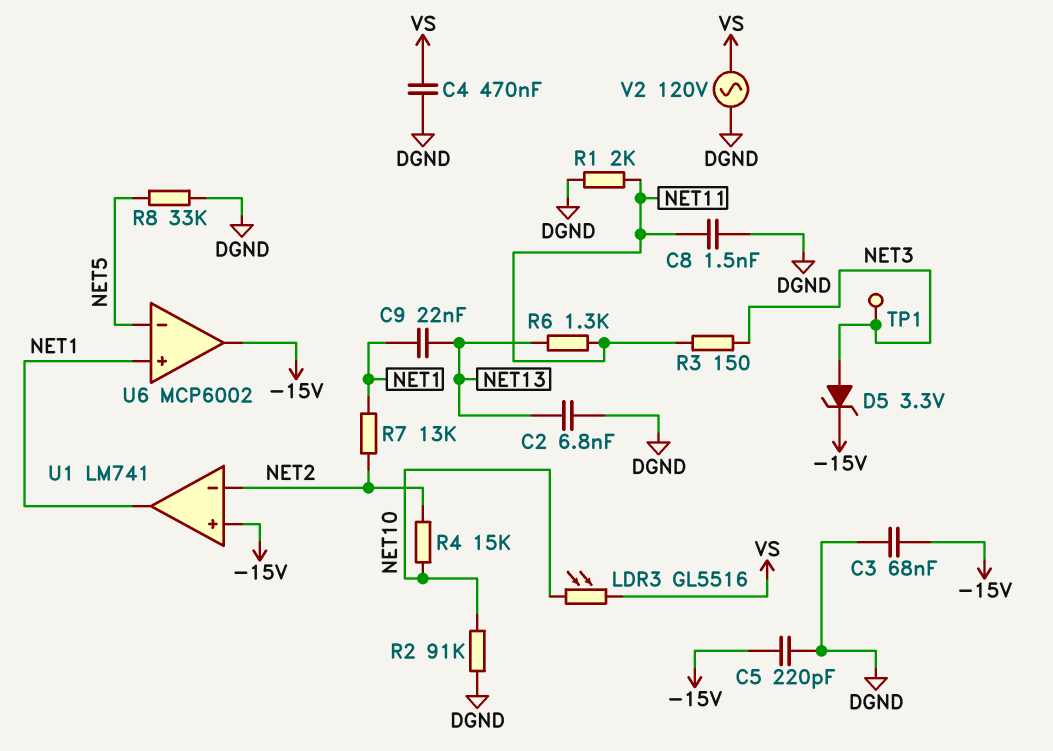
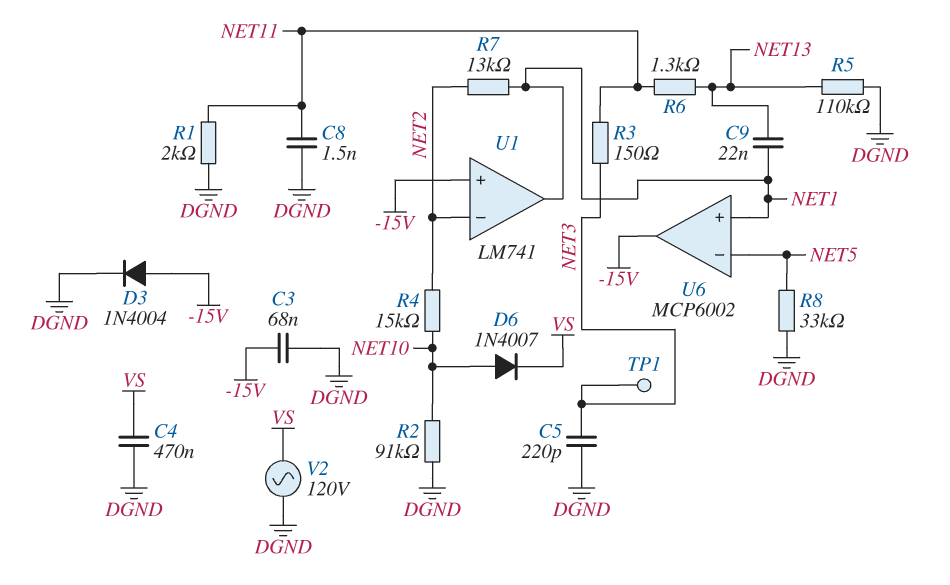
C2: 6.8nF (DGND, NET13) -> none
C5: 220pF (-15V, DGND) -> 220pF (DGND, NET3)
D3: none -> diode 1N4004 (A -15V, K DGND)
D5: zener 3.3V (A NET3, K -15V) -> none
D6: none -> diode 1N4007 (A NET10, K VS)
LDR3: GL5516 (NET10, VS) -> none
R5: none -> 110k (DGND, NET13)

